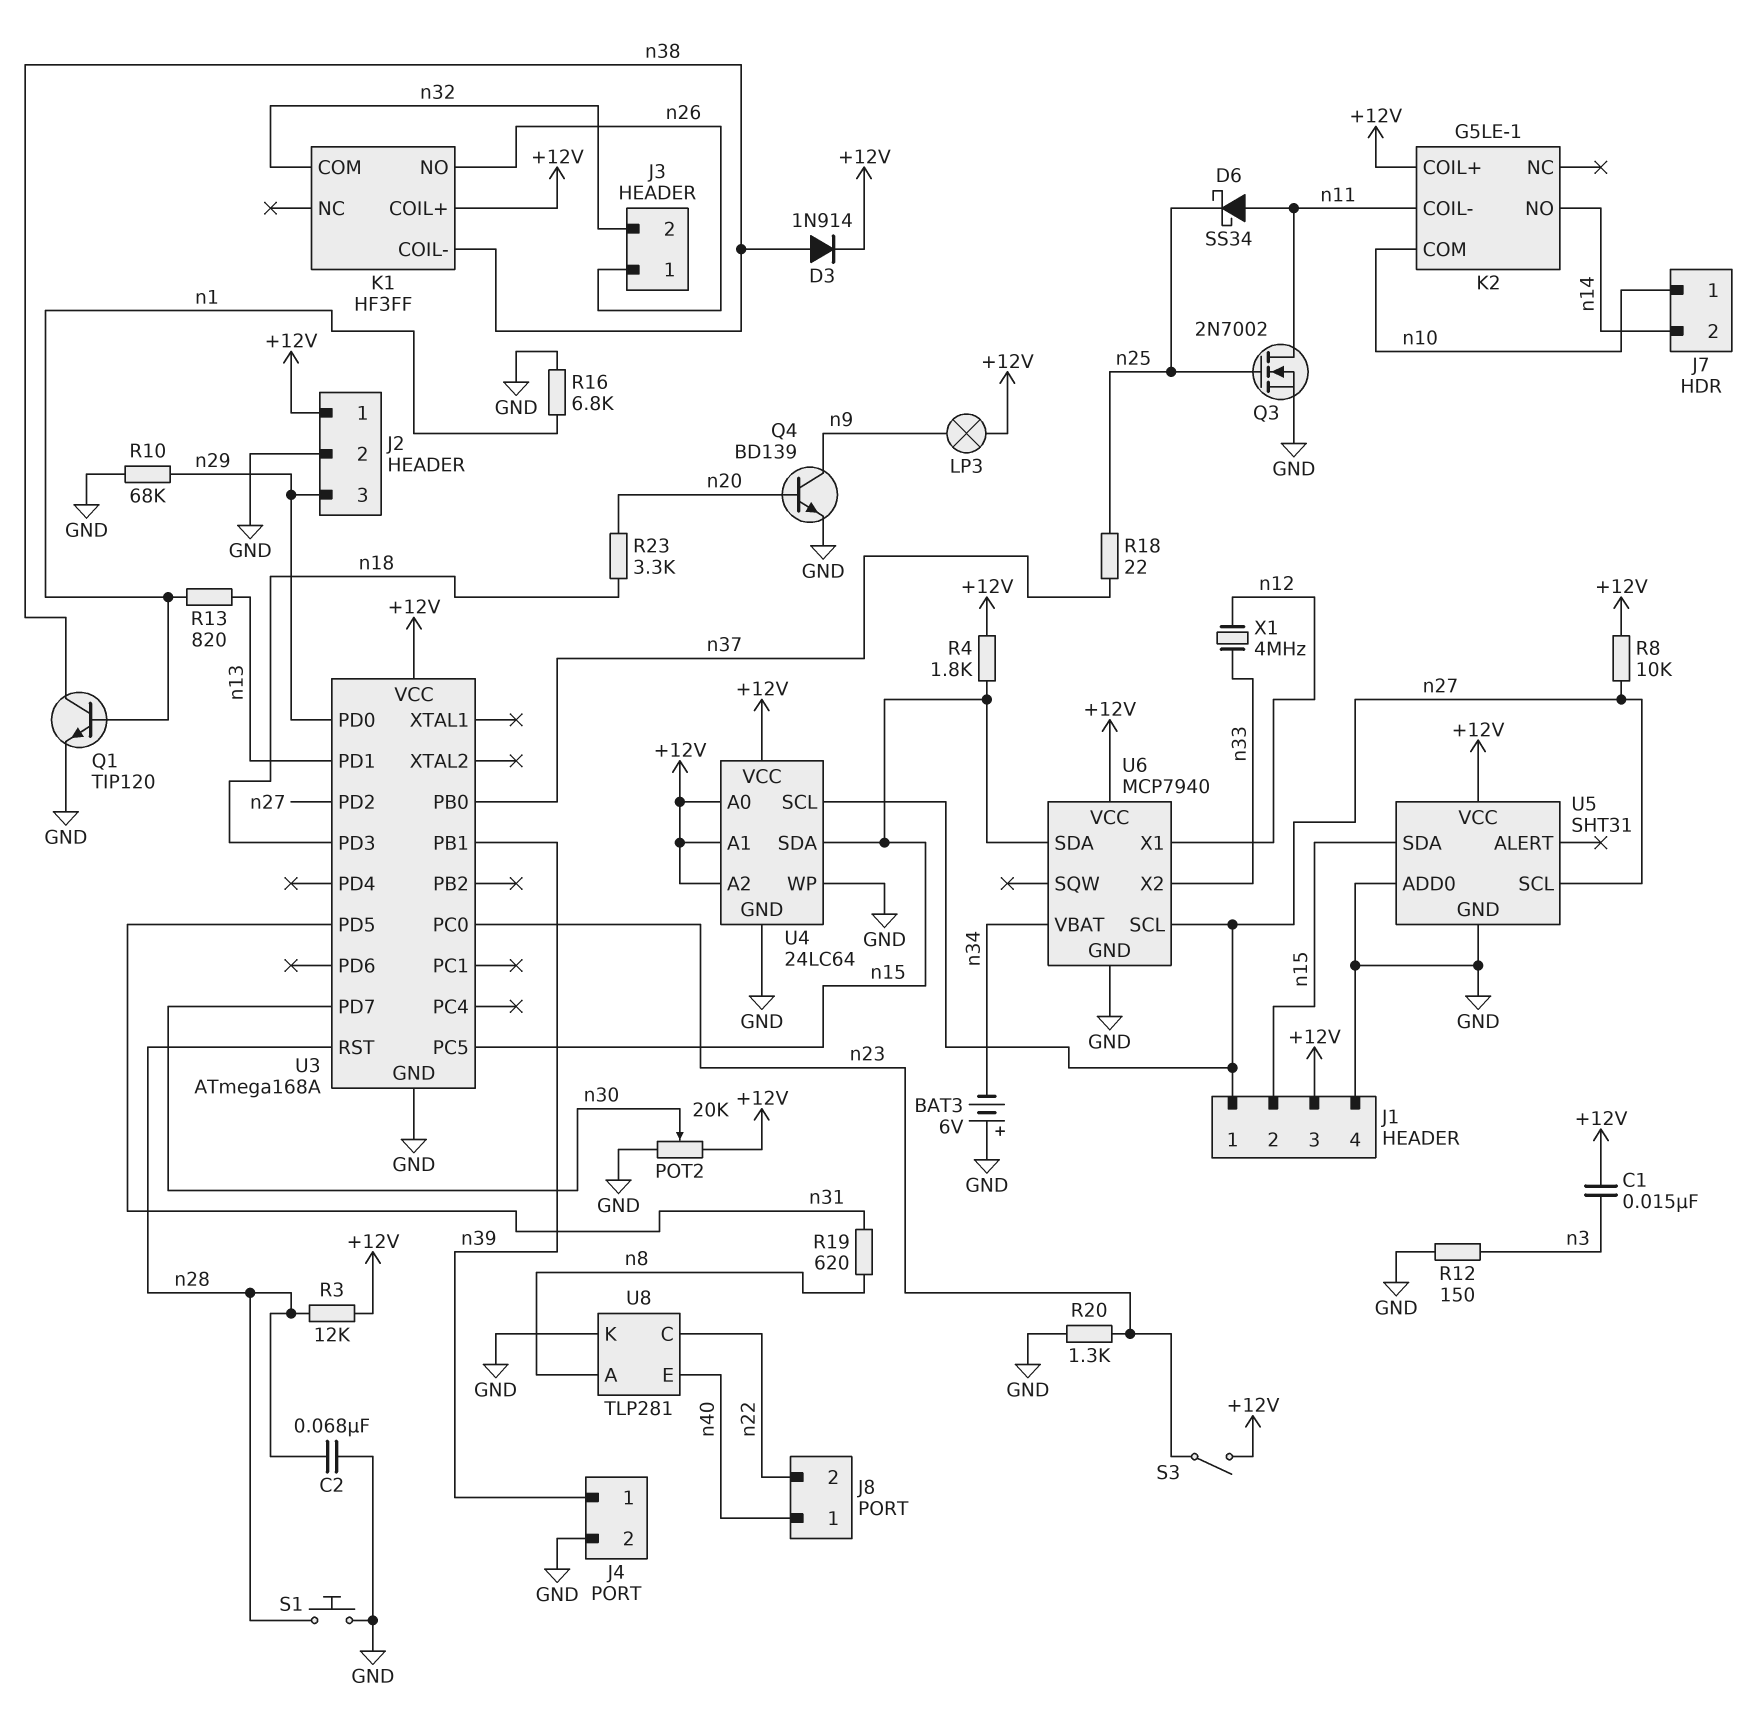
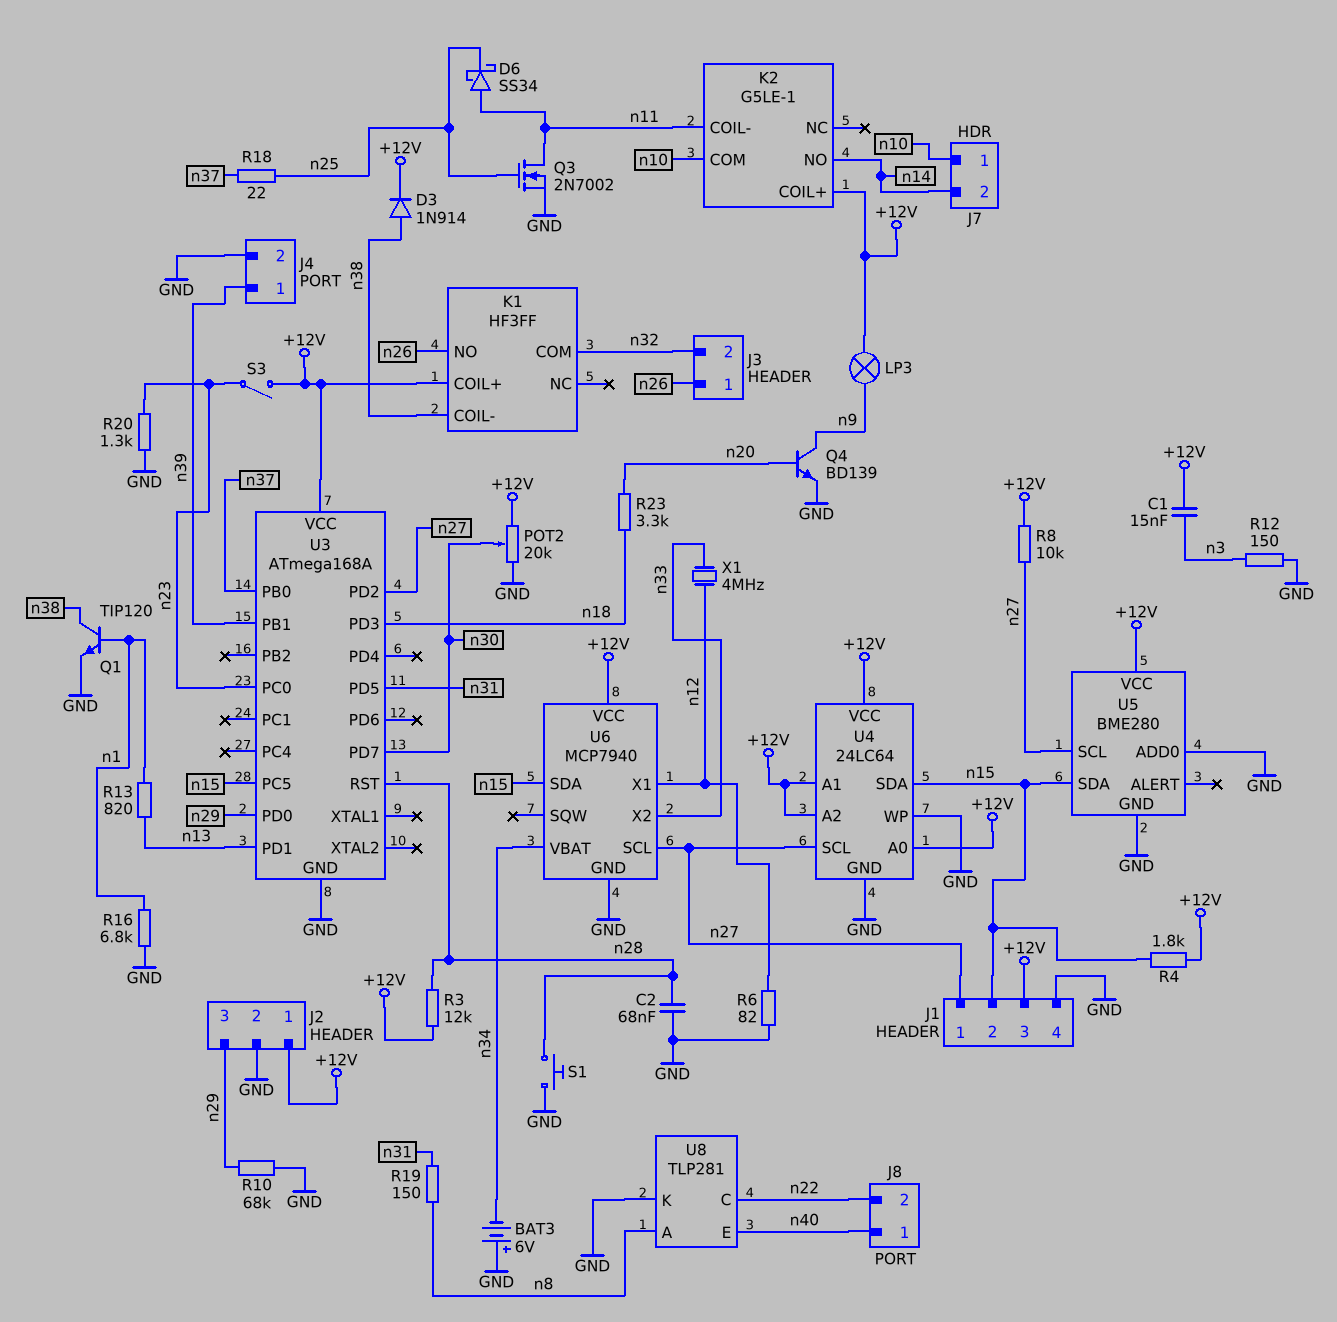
R6: none -> 82 (GND, n12)
R19: 620 (n8, n31) -> 150 (n8, n31)
U5: SHT31 -> BME280

